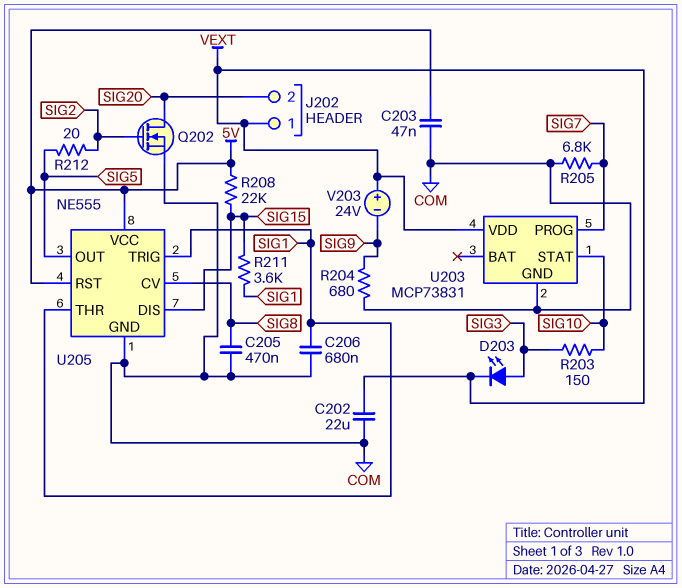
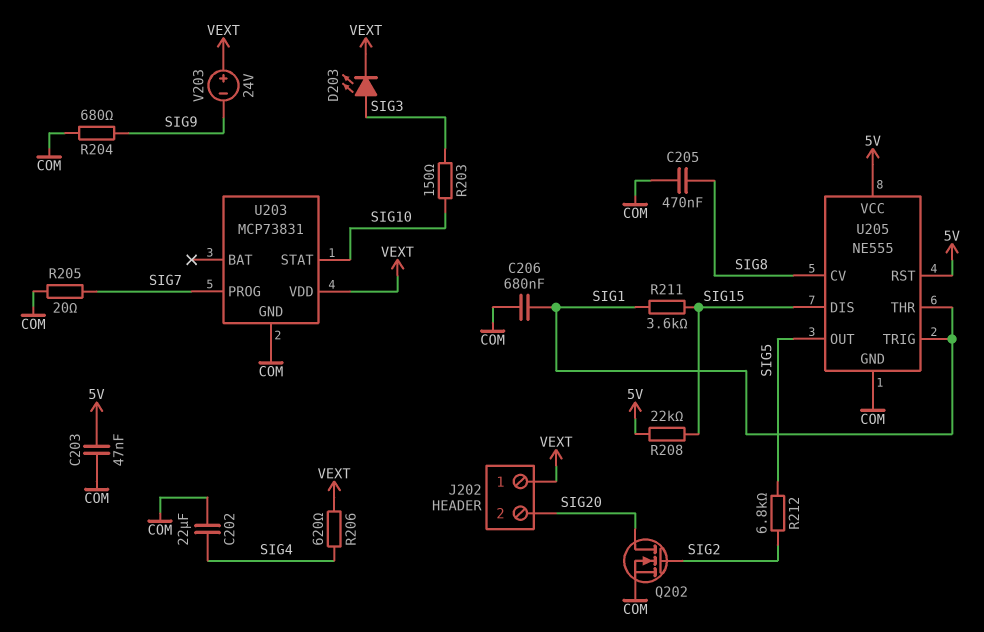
C202: 22uF (COM, VEXT) -> 22uF (COM, SIG4)
R205: 6.8k (COM, SIG7) -> 20 (COM, SIG7)
R206: none -> 620 (SIG4, VEXT)
R212: 20 (SIG2, SIG5) -> 6.8k (SIG2, SIG5)

